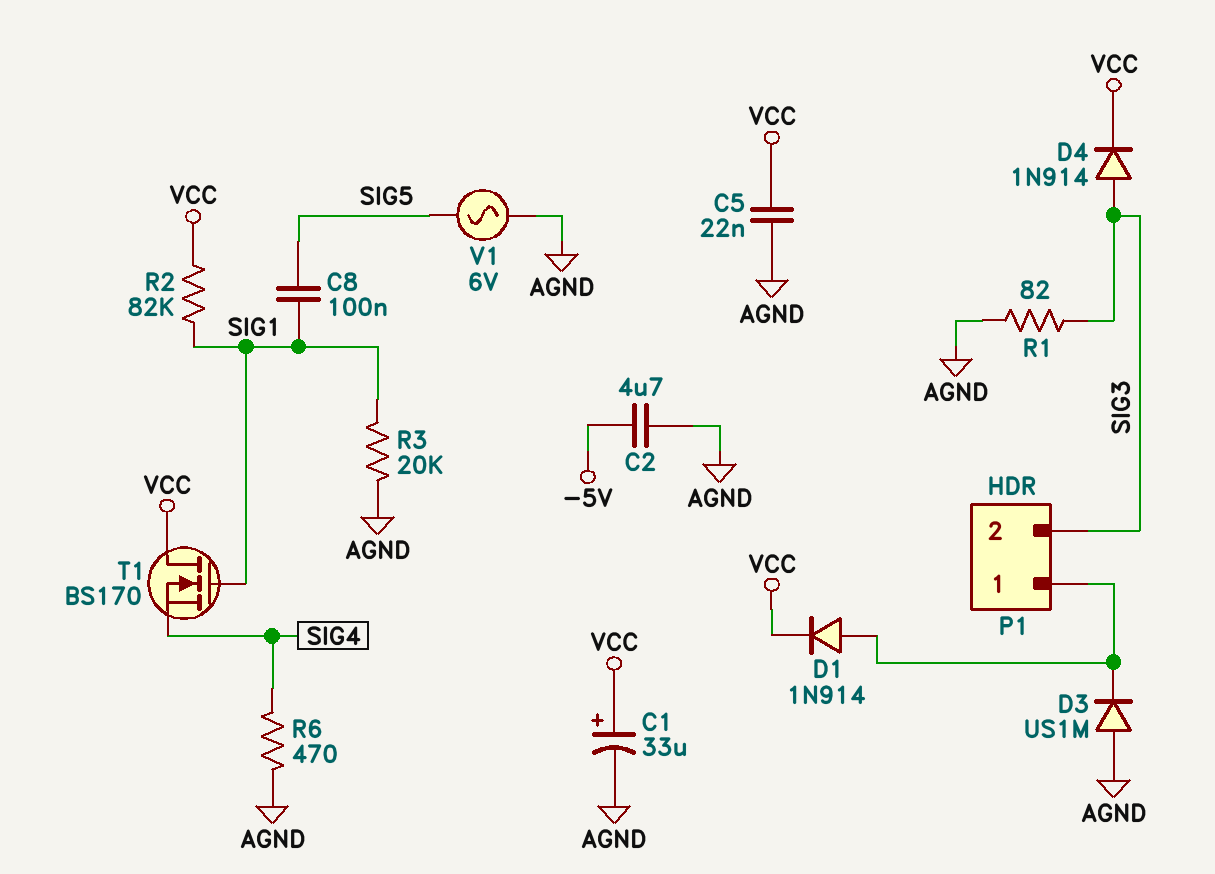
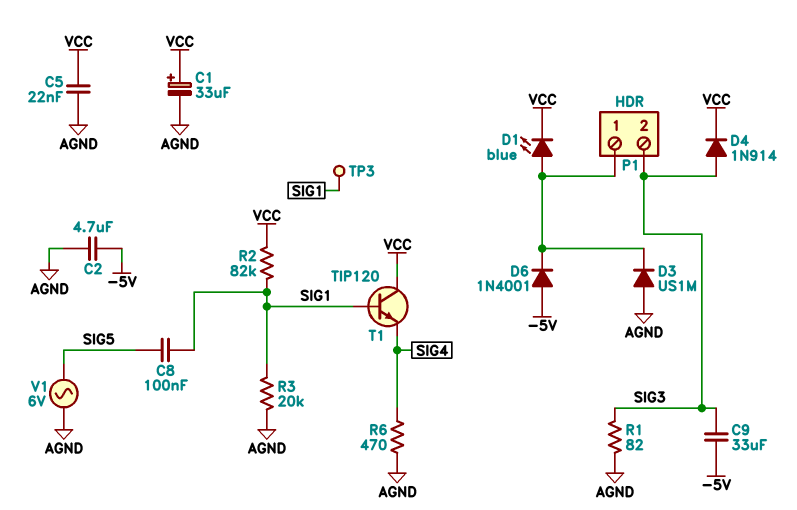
C9: none -> 33uF (-5V, SIG3)
D1: diode 1N914 (A P1/1, K VCC) -> LED blue (A P1/1, K VCC)
D6: none -> diode 1N4001 (A -5V, K P1/1)
T1: NMOS BS170 (G SIG1, D VCC, S SIG4) -> NPN TIP120 (B SIG1, C VCC, E SIG4)
TP3: none -> test point (SIG1)

